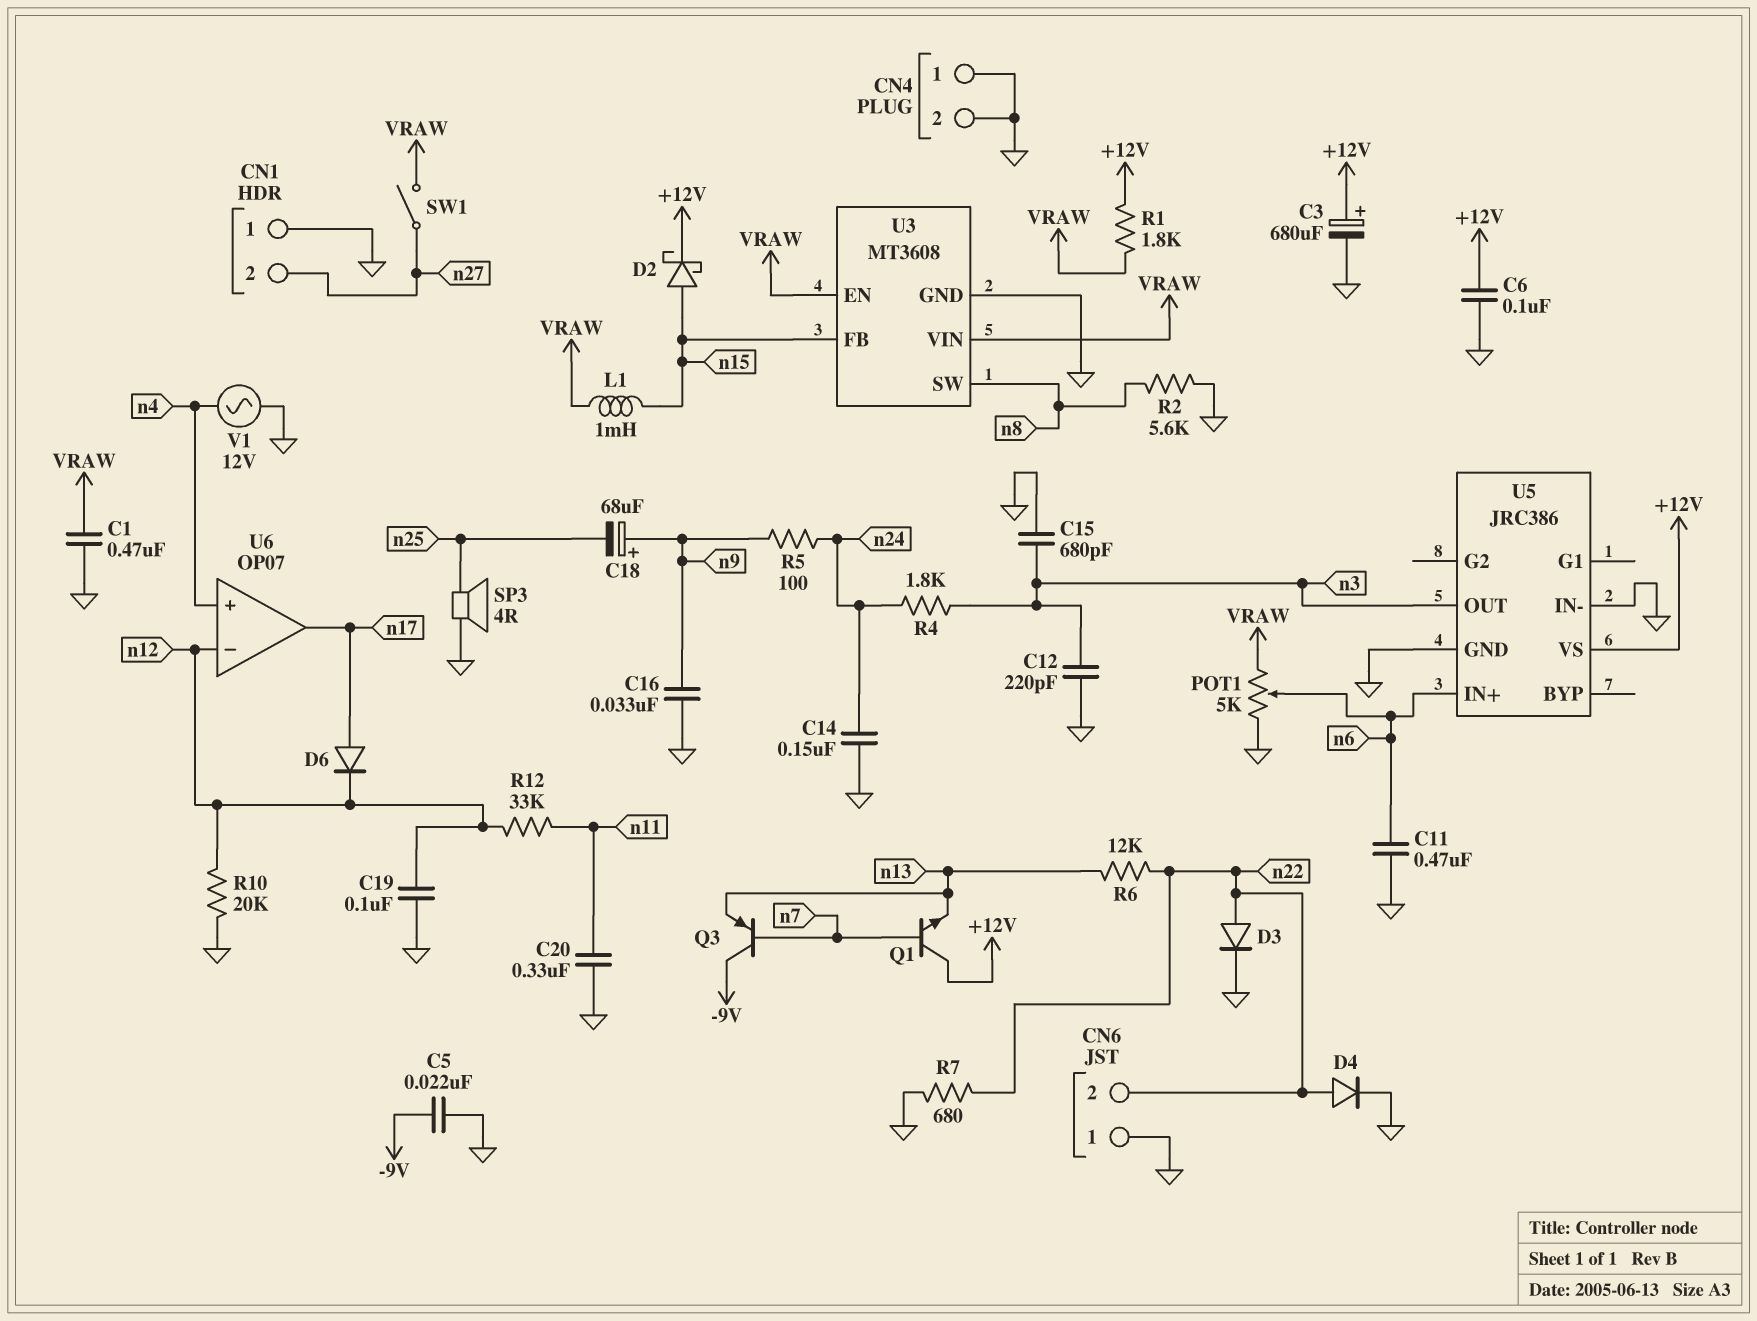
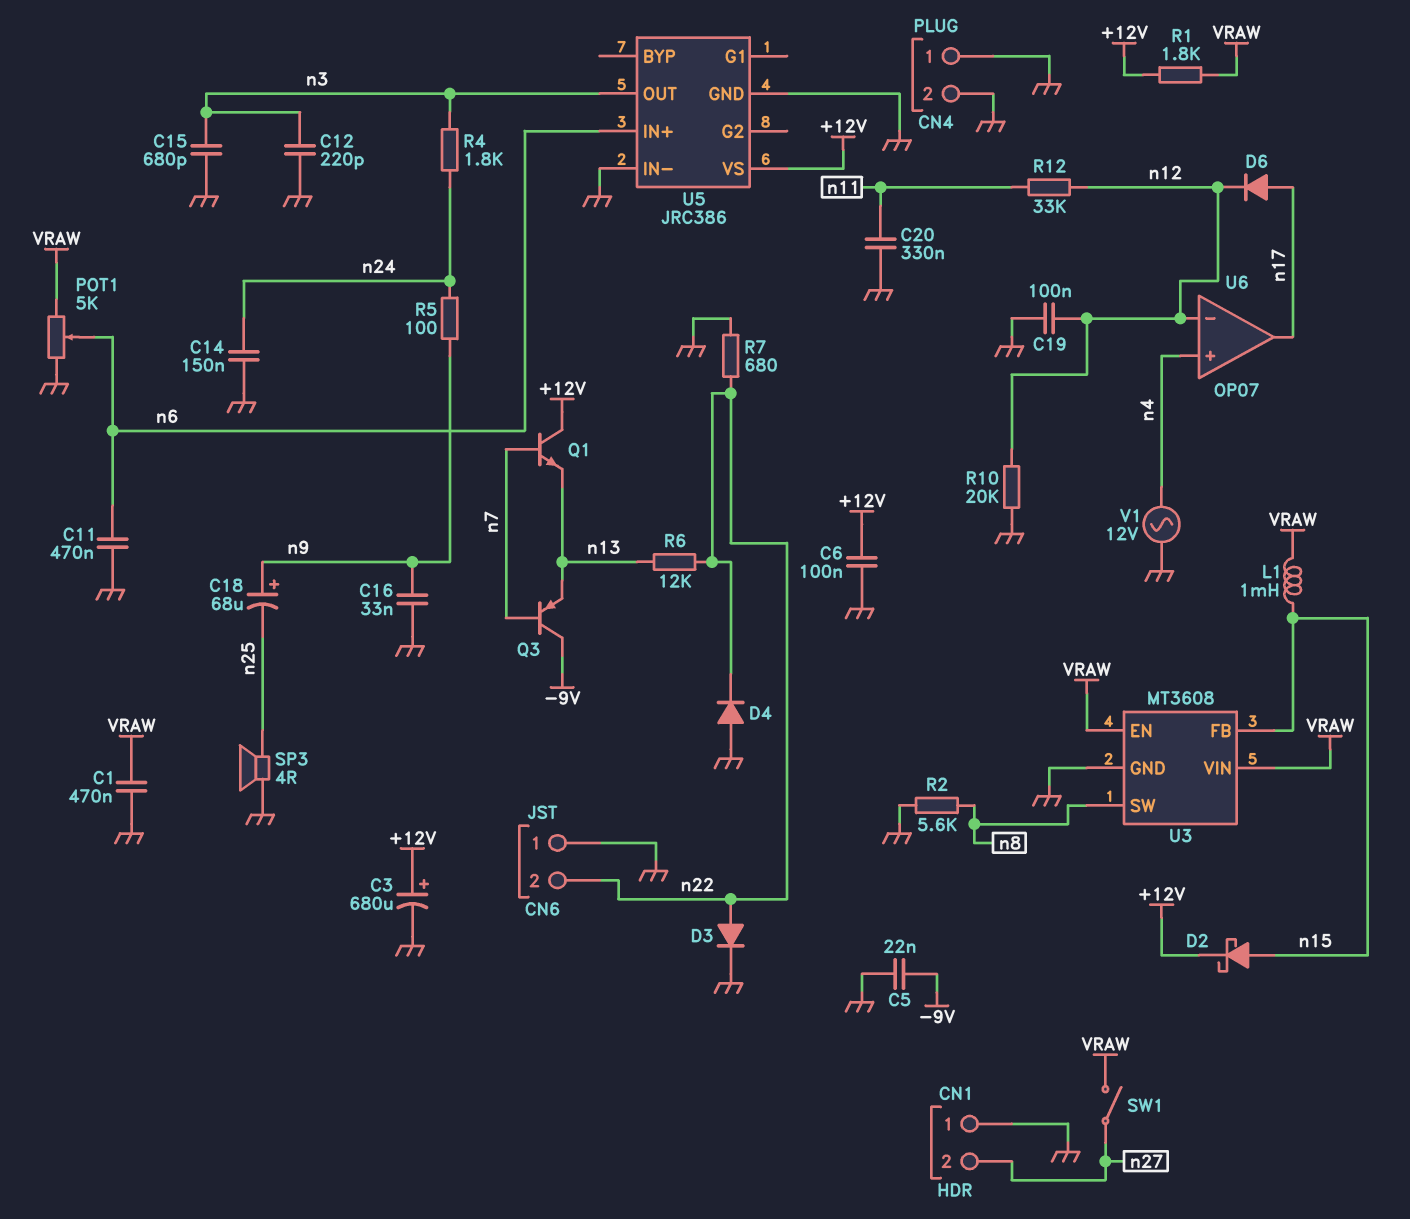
D4: diode (A n22, K GND) -> diode (A GND, K n22)

